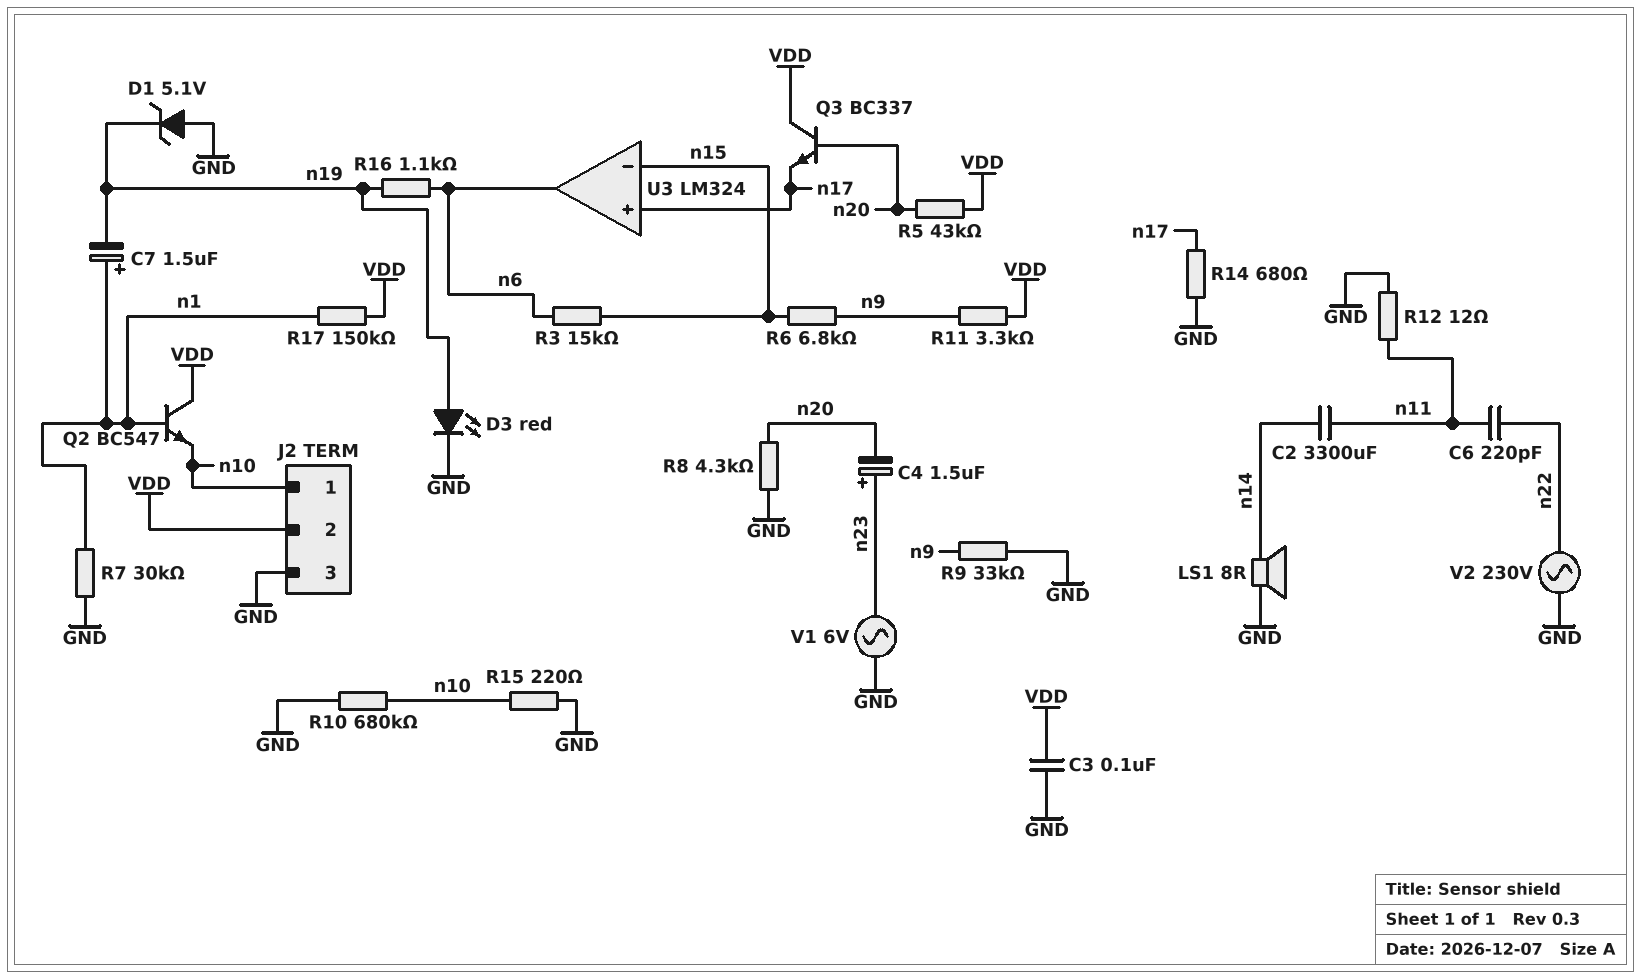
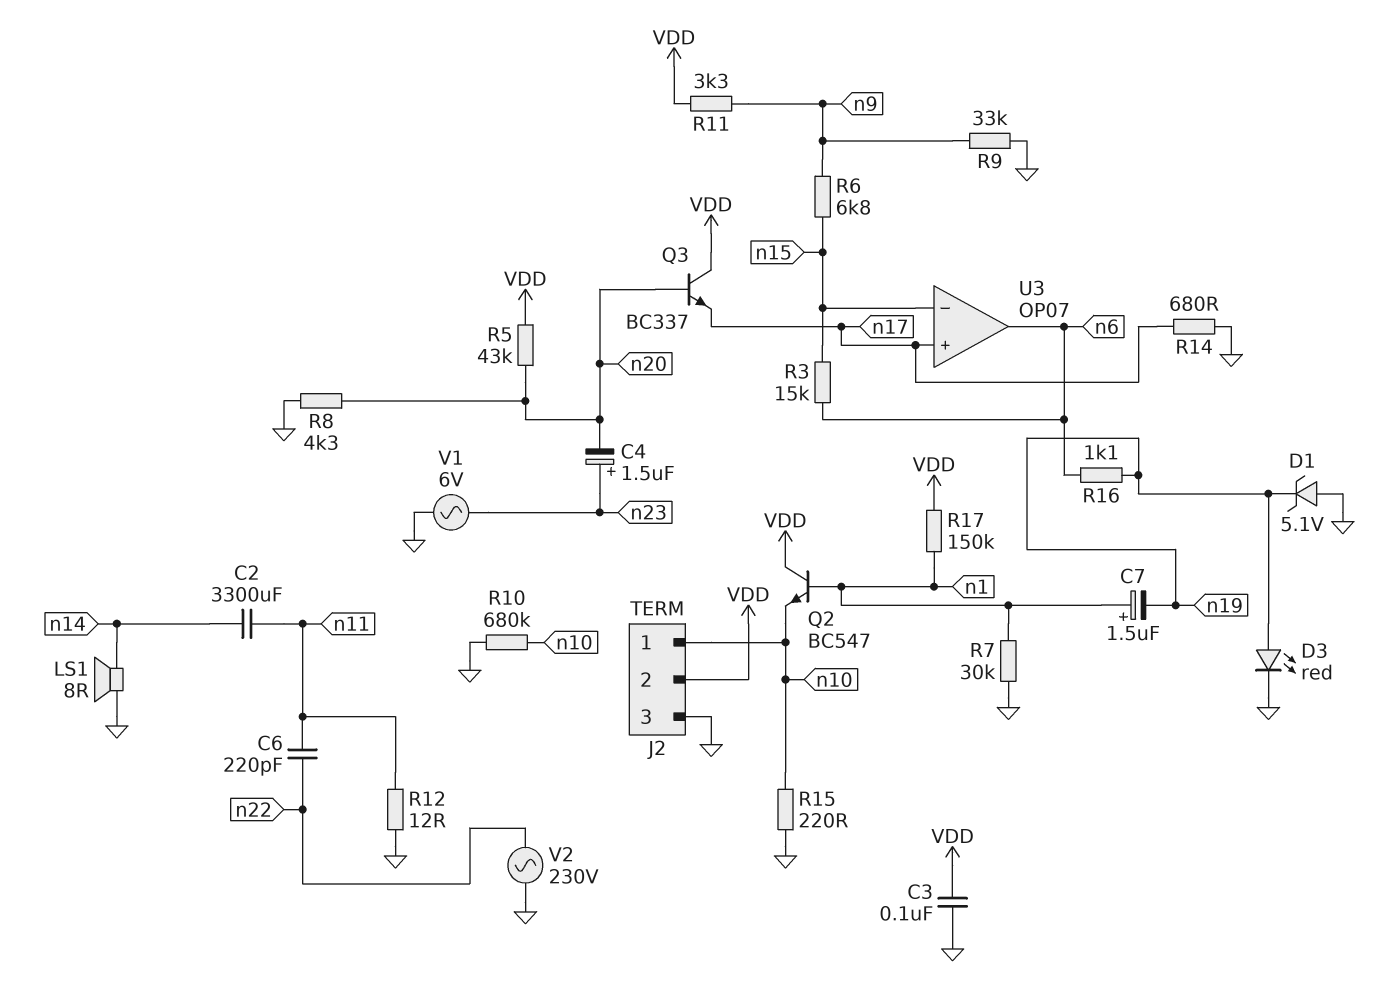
U3: LM324 -> OP07

